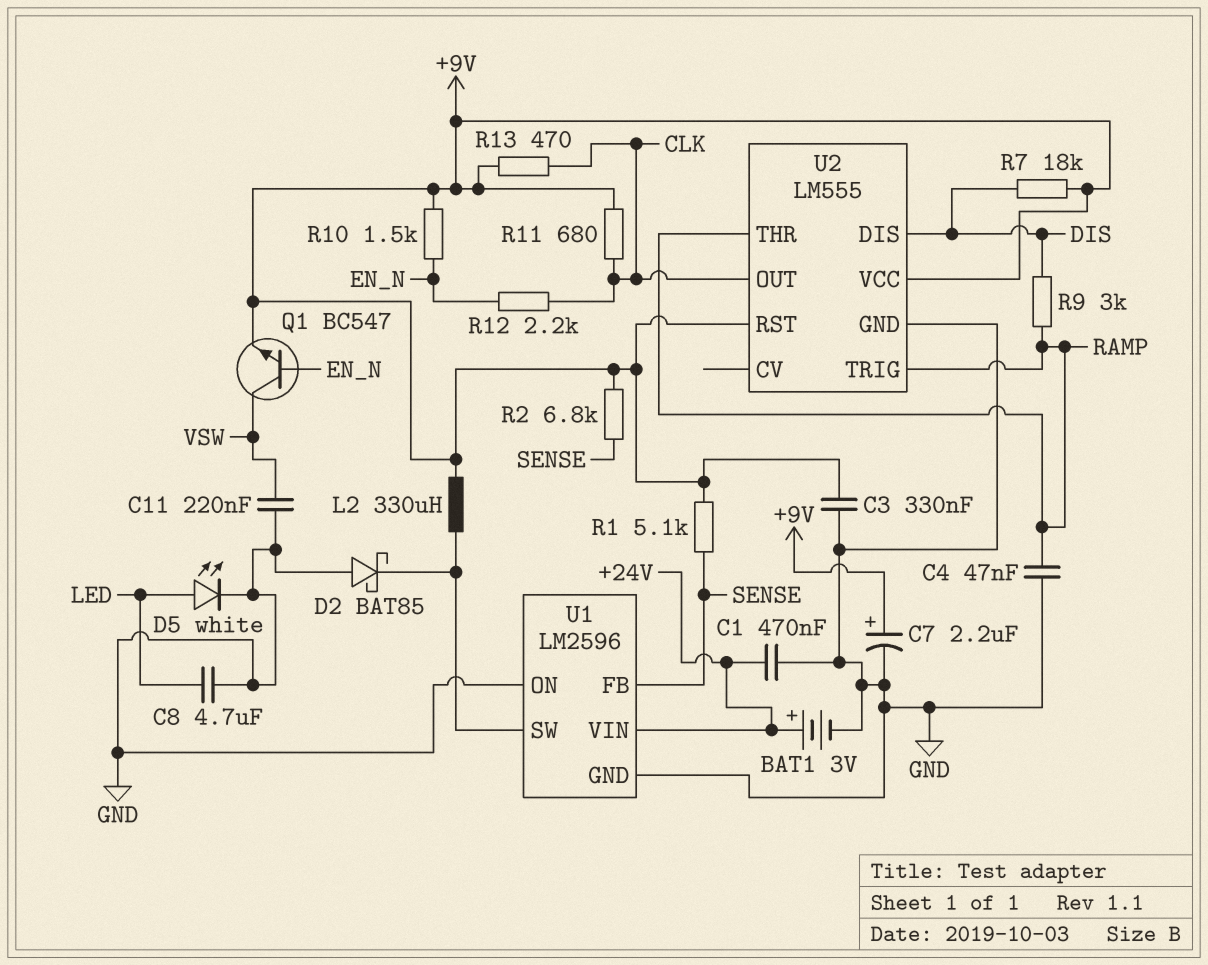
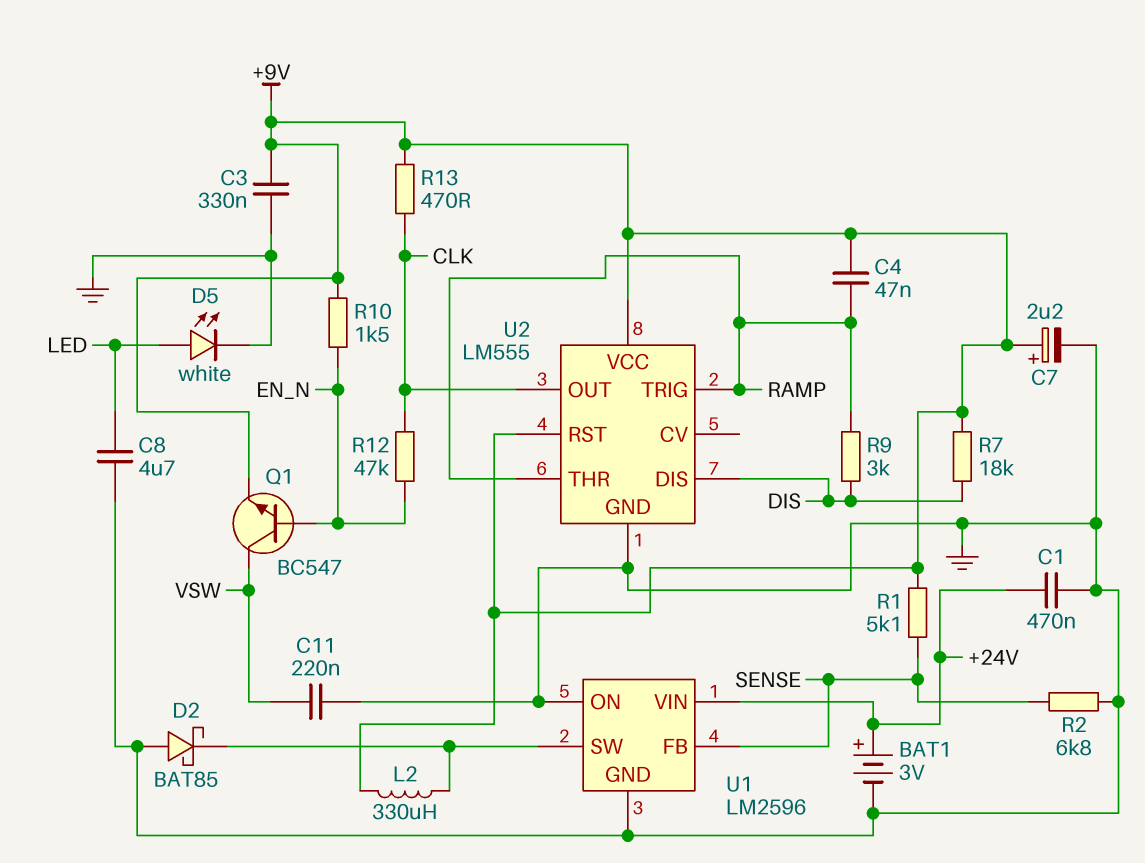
C4: 47nF (GND, RAMP) -> 47nF (+9V, RAMP)
R2: 6.8k (+9V, SENSE) -> 6.8k (GND, SENSE)
R11: 680 (+9V, CLK) -> none
R12: 2.2k (CLK, EN_N) -> 47k (CLK, EN_N)

